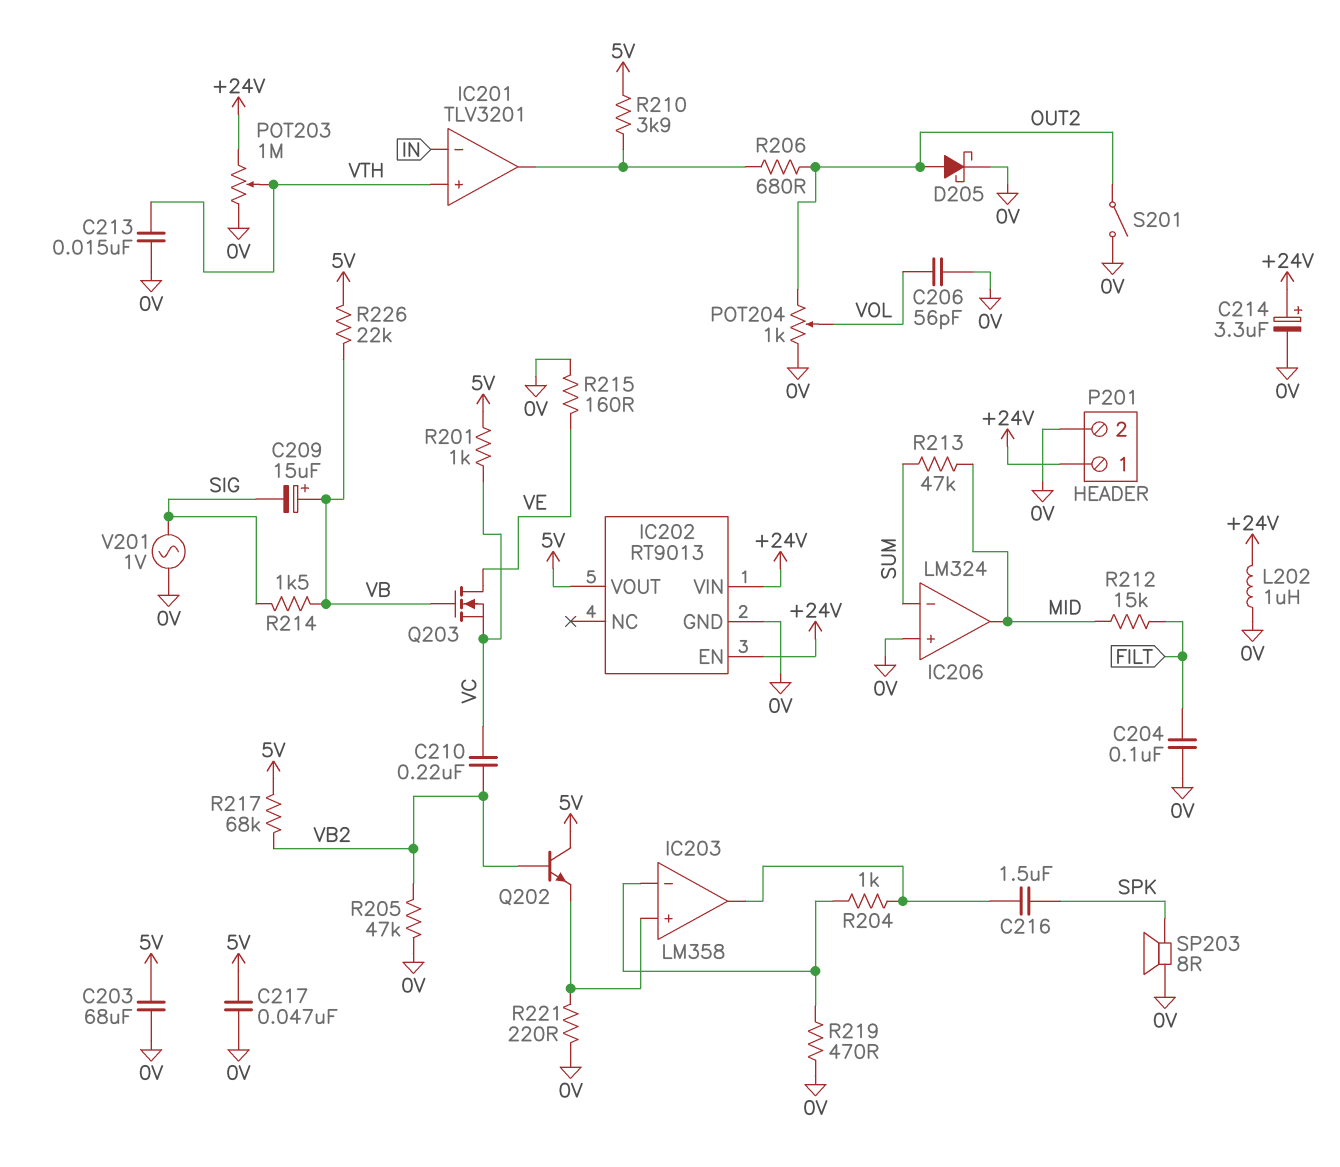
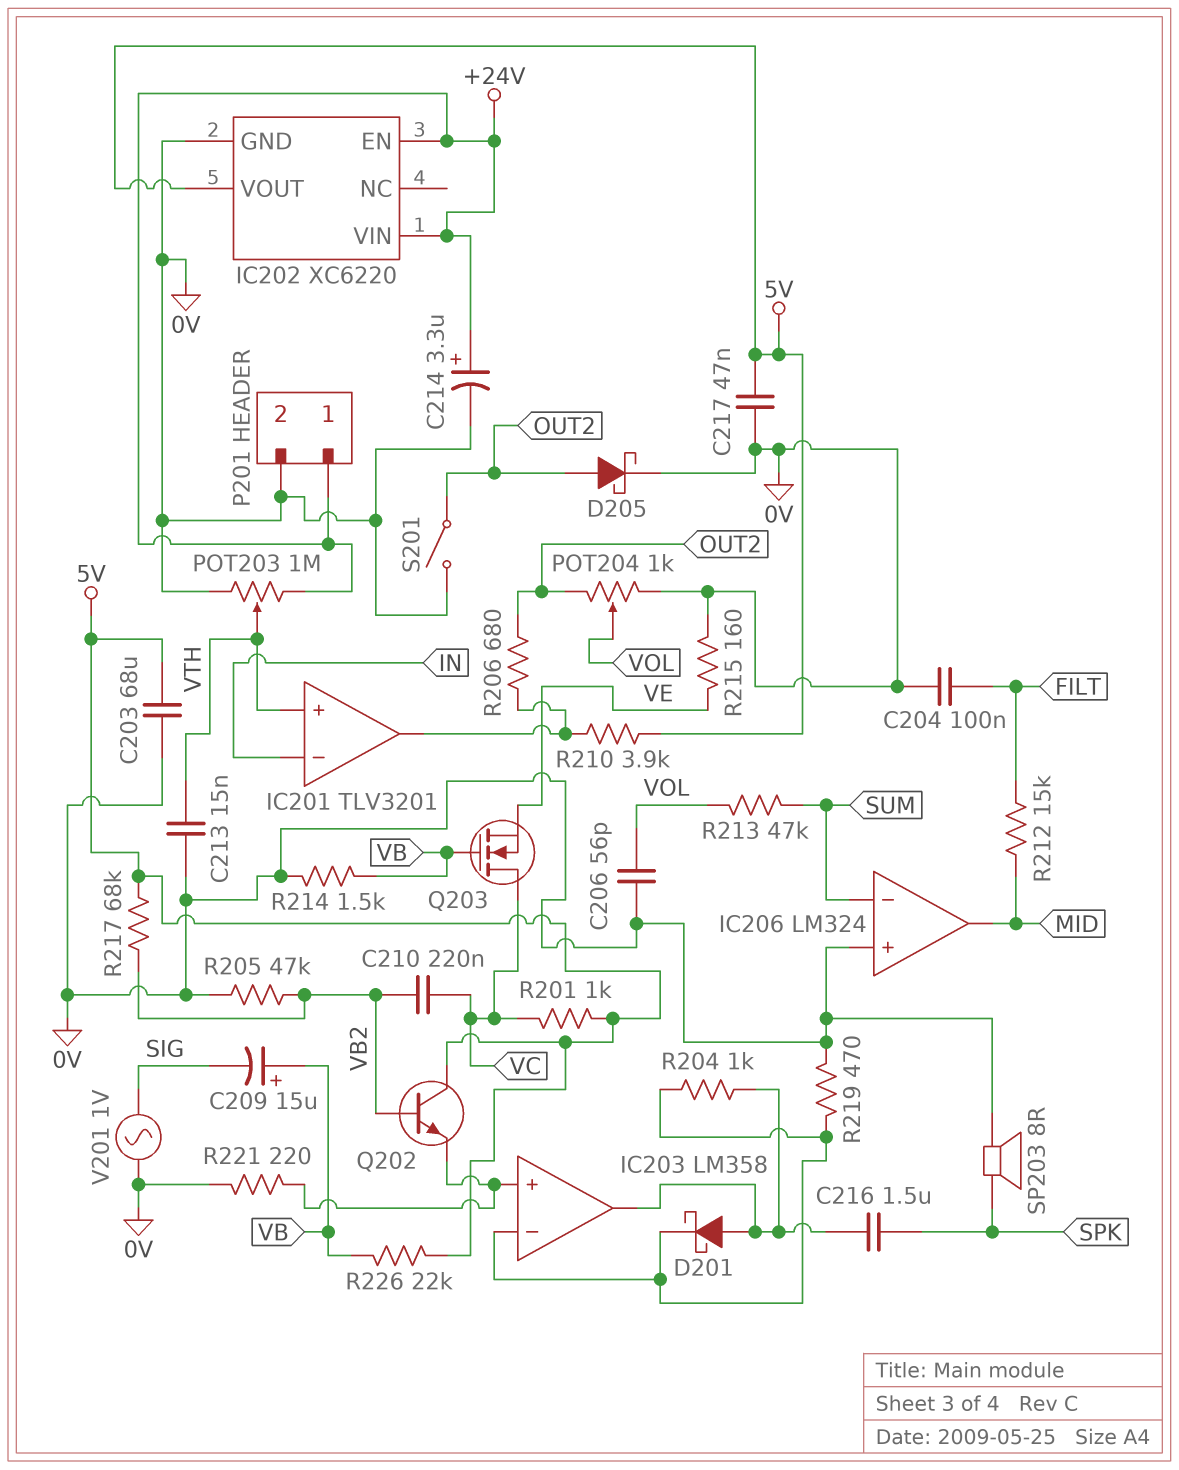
D201: none -> schottky (A IC203/out, K IC203/in-)
IC202: RT9013 -> XC6220
L202: 1uH (+24V, 0V) -> none
Q203: NMOS (G VB, D VE, S VC) -> NMOS (G VB, D VC, S VE)
R213: 47k (MID, SUM) -> 47k (SUM, VOL)
R214: 1.5k (SIG, VB) -> 1.5k (0V, VB)

